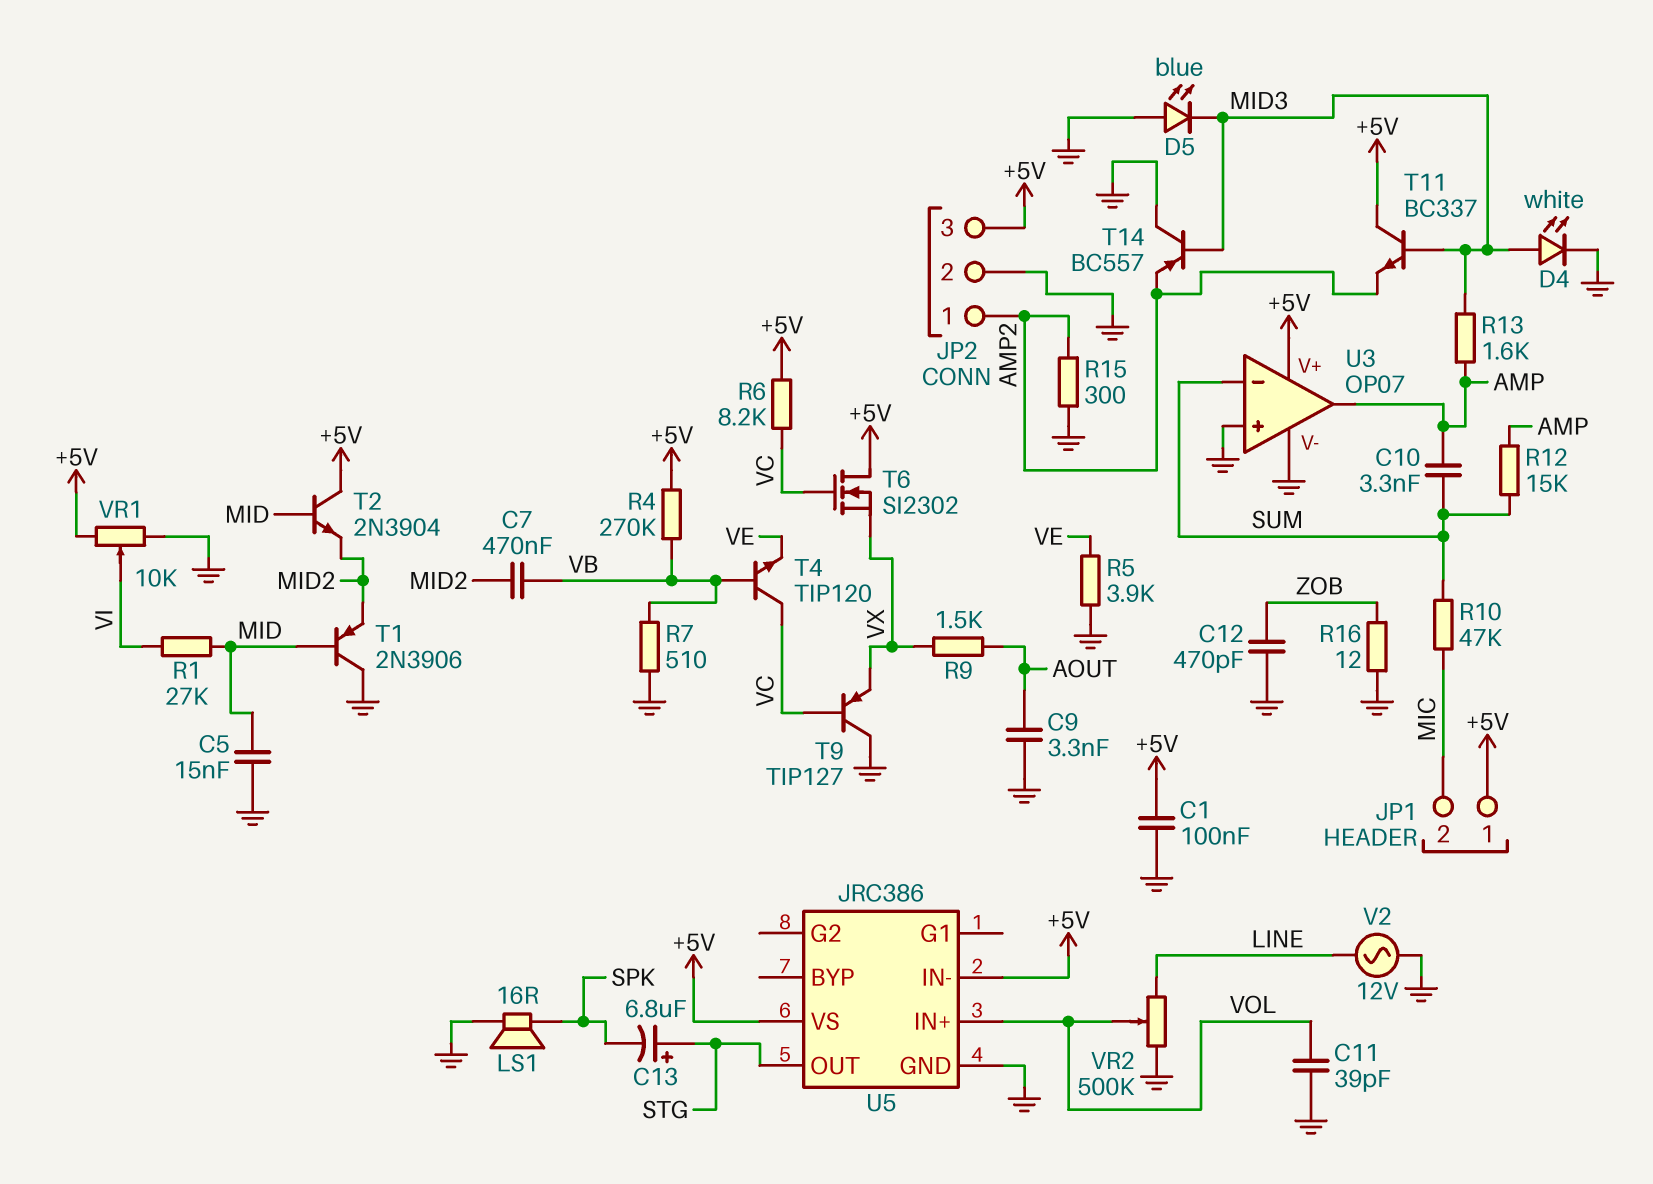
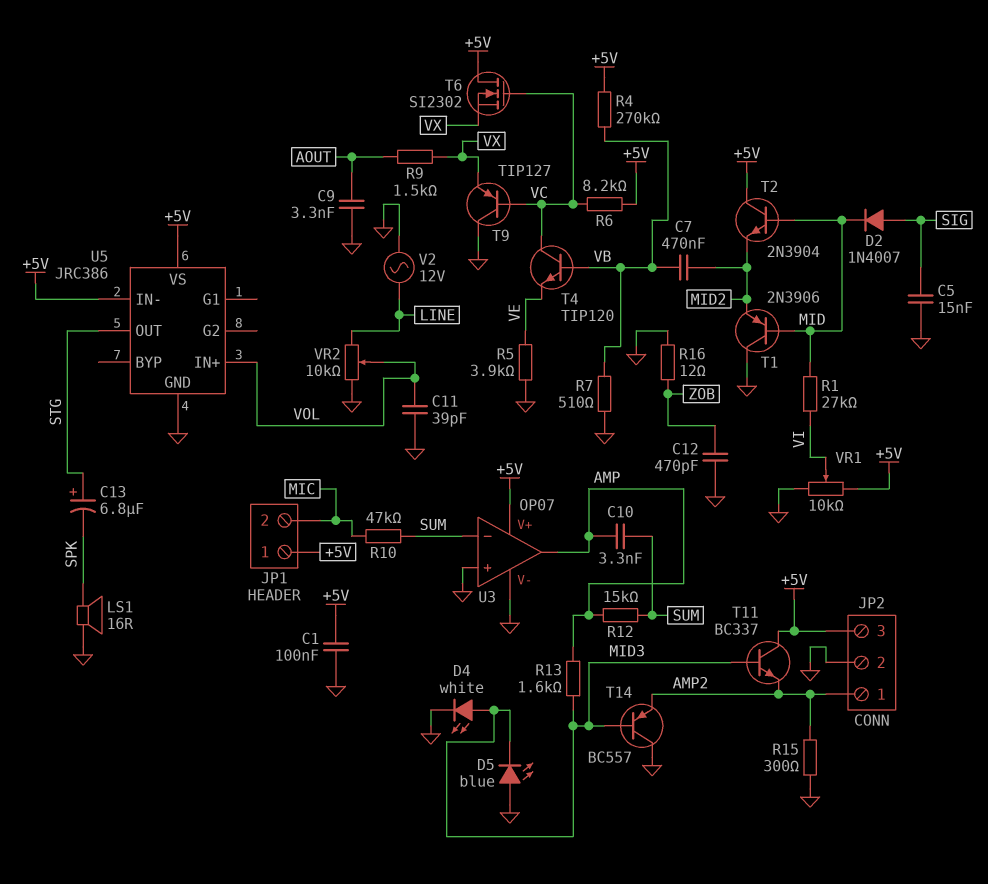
C5: 15nF (GND, MID) -> 15nF (GND, SIG)
D2: none -> diode 1N4007 (A SIG, K MID)
VR2: 500k (GND, LINE, wiper VOL) -> 10k (GND, LINE, wiper VOL)

